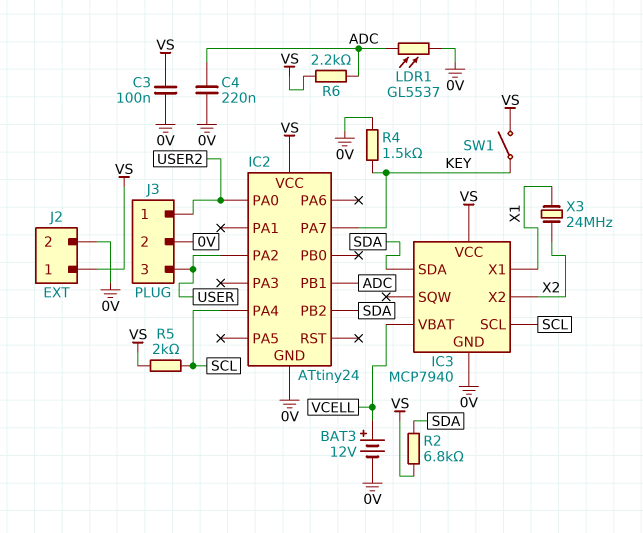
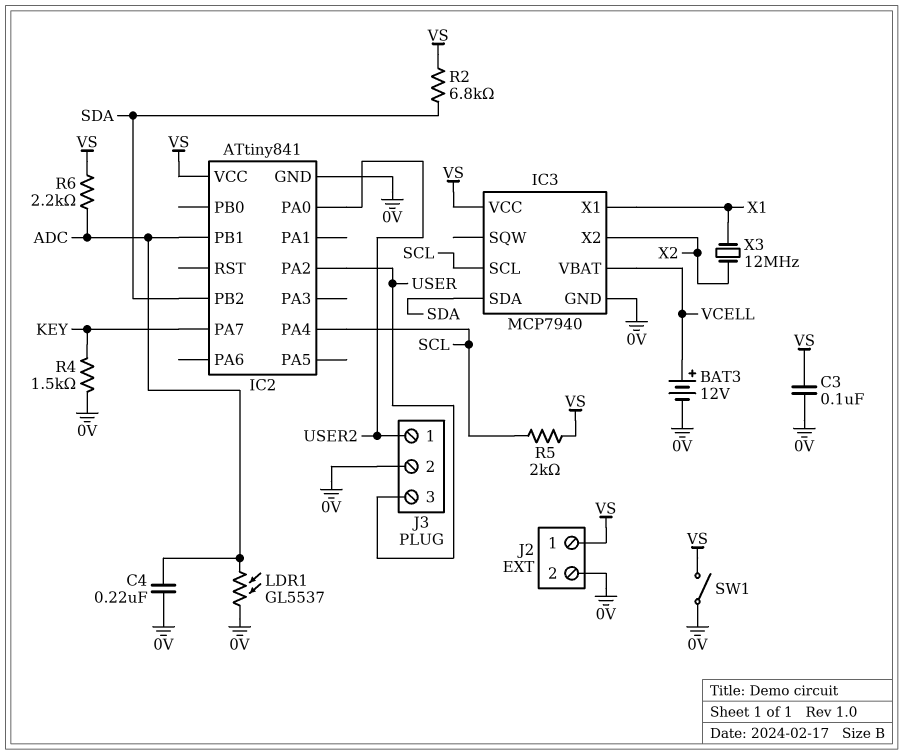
IC2: ATtiny24 -> ATtiny841
SW1: switch (KEY, VS) -> switch (0V, VS)
X3: 24MHz (X1, X2) -> 12MHz (X1, X2)

